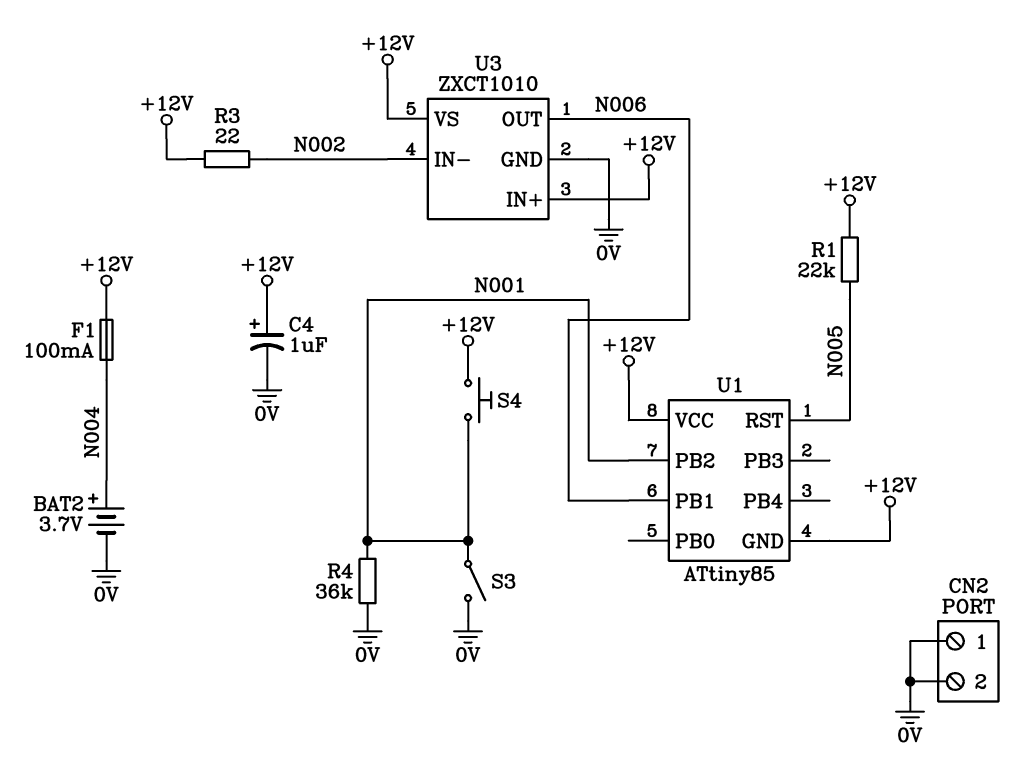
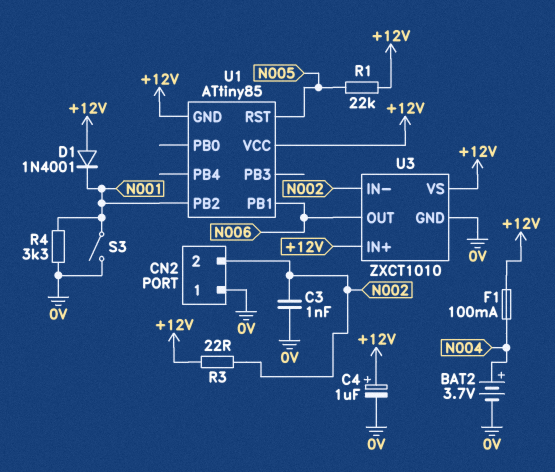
C3: none -> 1nF (0V, N002)
CN2 pin 2: 0V -> N002
D1: none -> diode 1N4001 (A +12V, K N001)
R4: 36k (0V, N001) -> 3.3k (0V, N001)
S4: button (+12V, N001) -> none

